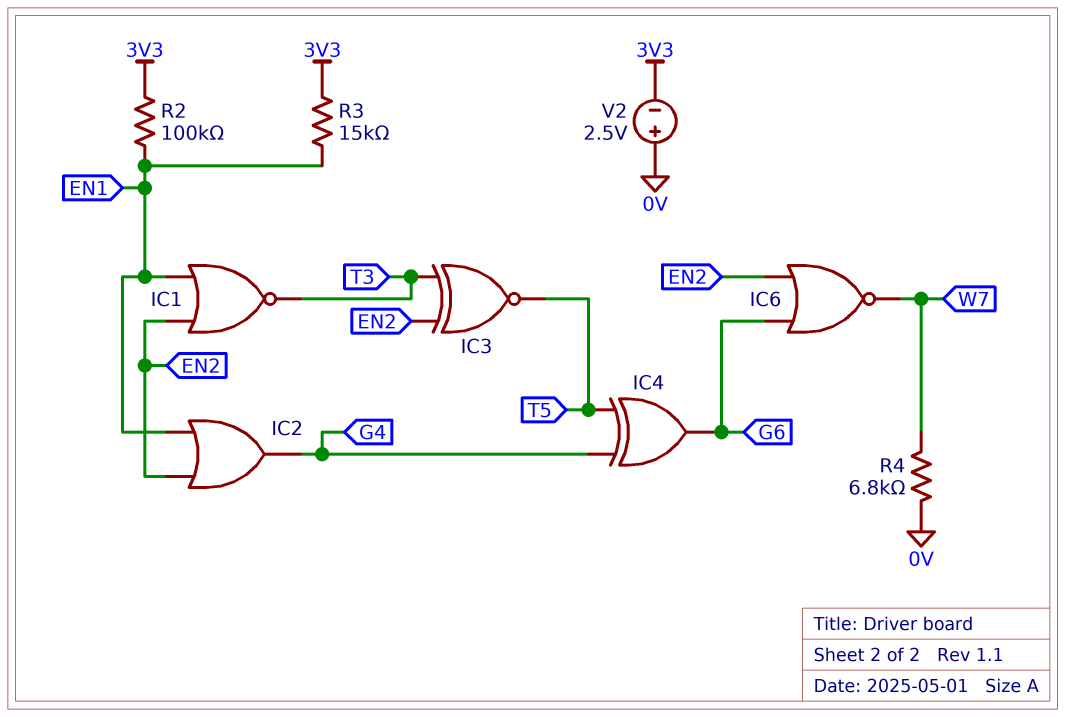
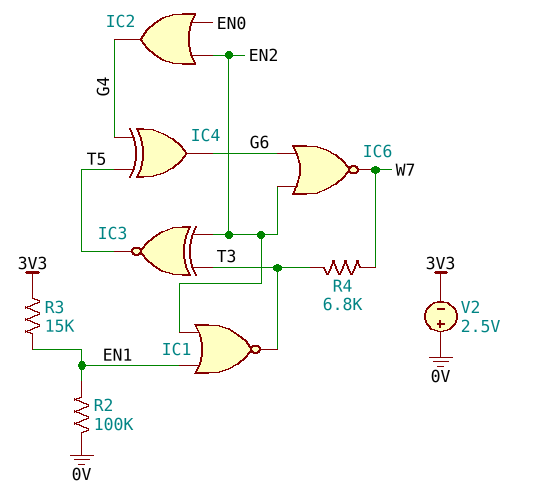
IC2: OR (in EN1, in EN2, out G4) -> OR (in EN0, in EN2, out G4)
R2: 100k (3V3, EN1) -> 100k (0V, EN1)
R4: 6.8k (0V, W7) -> 6.8k (T3, W7)

